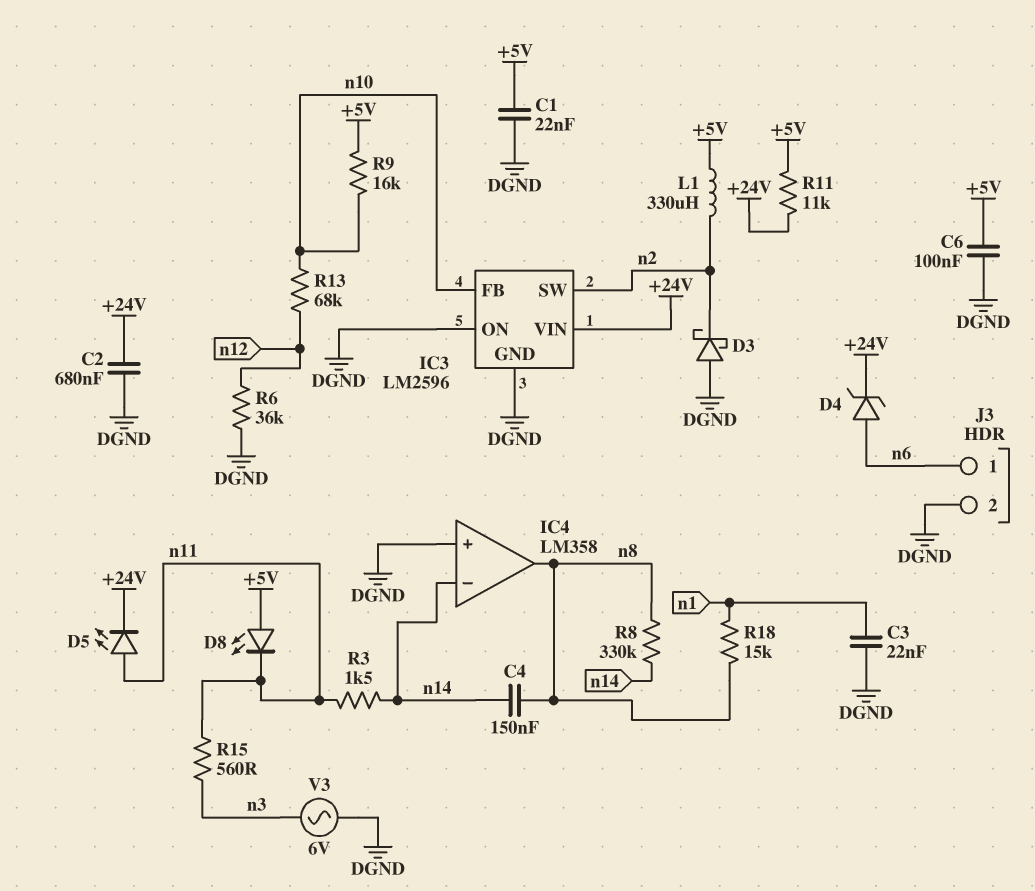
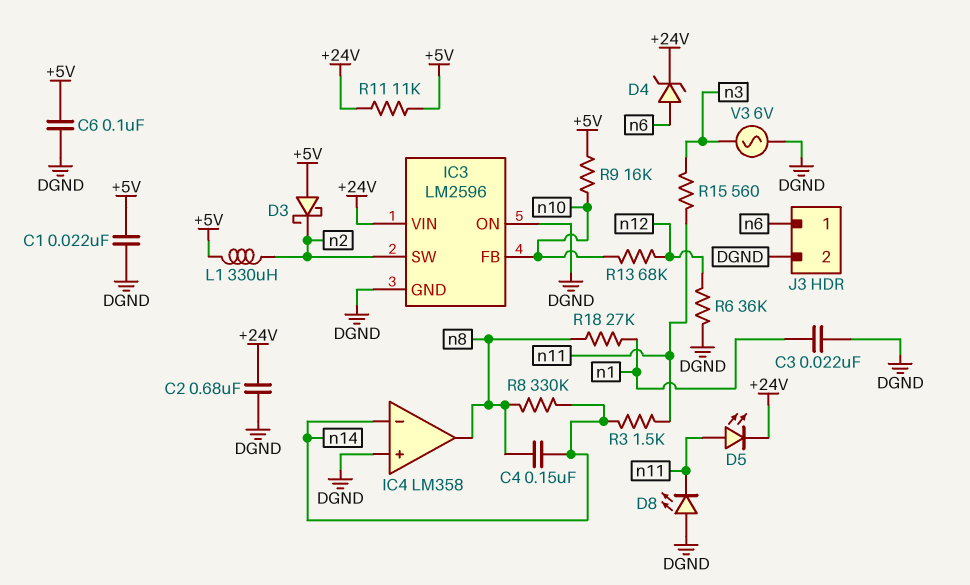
D3: schottky (A DGND, K n2) -> schottky (A +5V, K n2)
D8: LED (A +5V, K n11) -> LED (A DGND, K n11)
R18: 15k (n1, n8) -> 27k (n1, n8)

